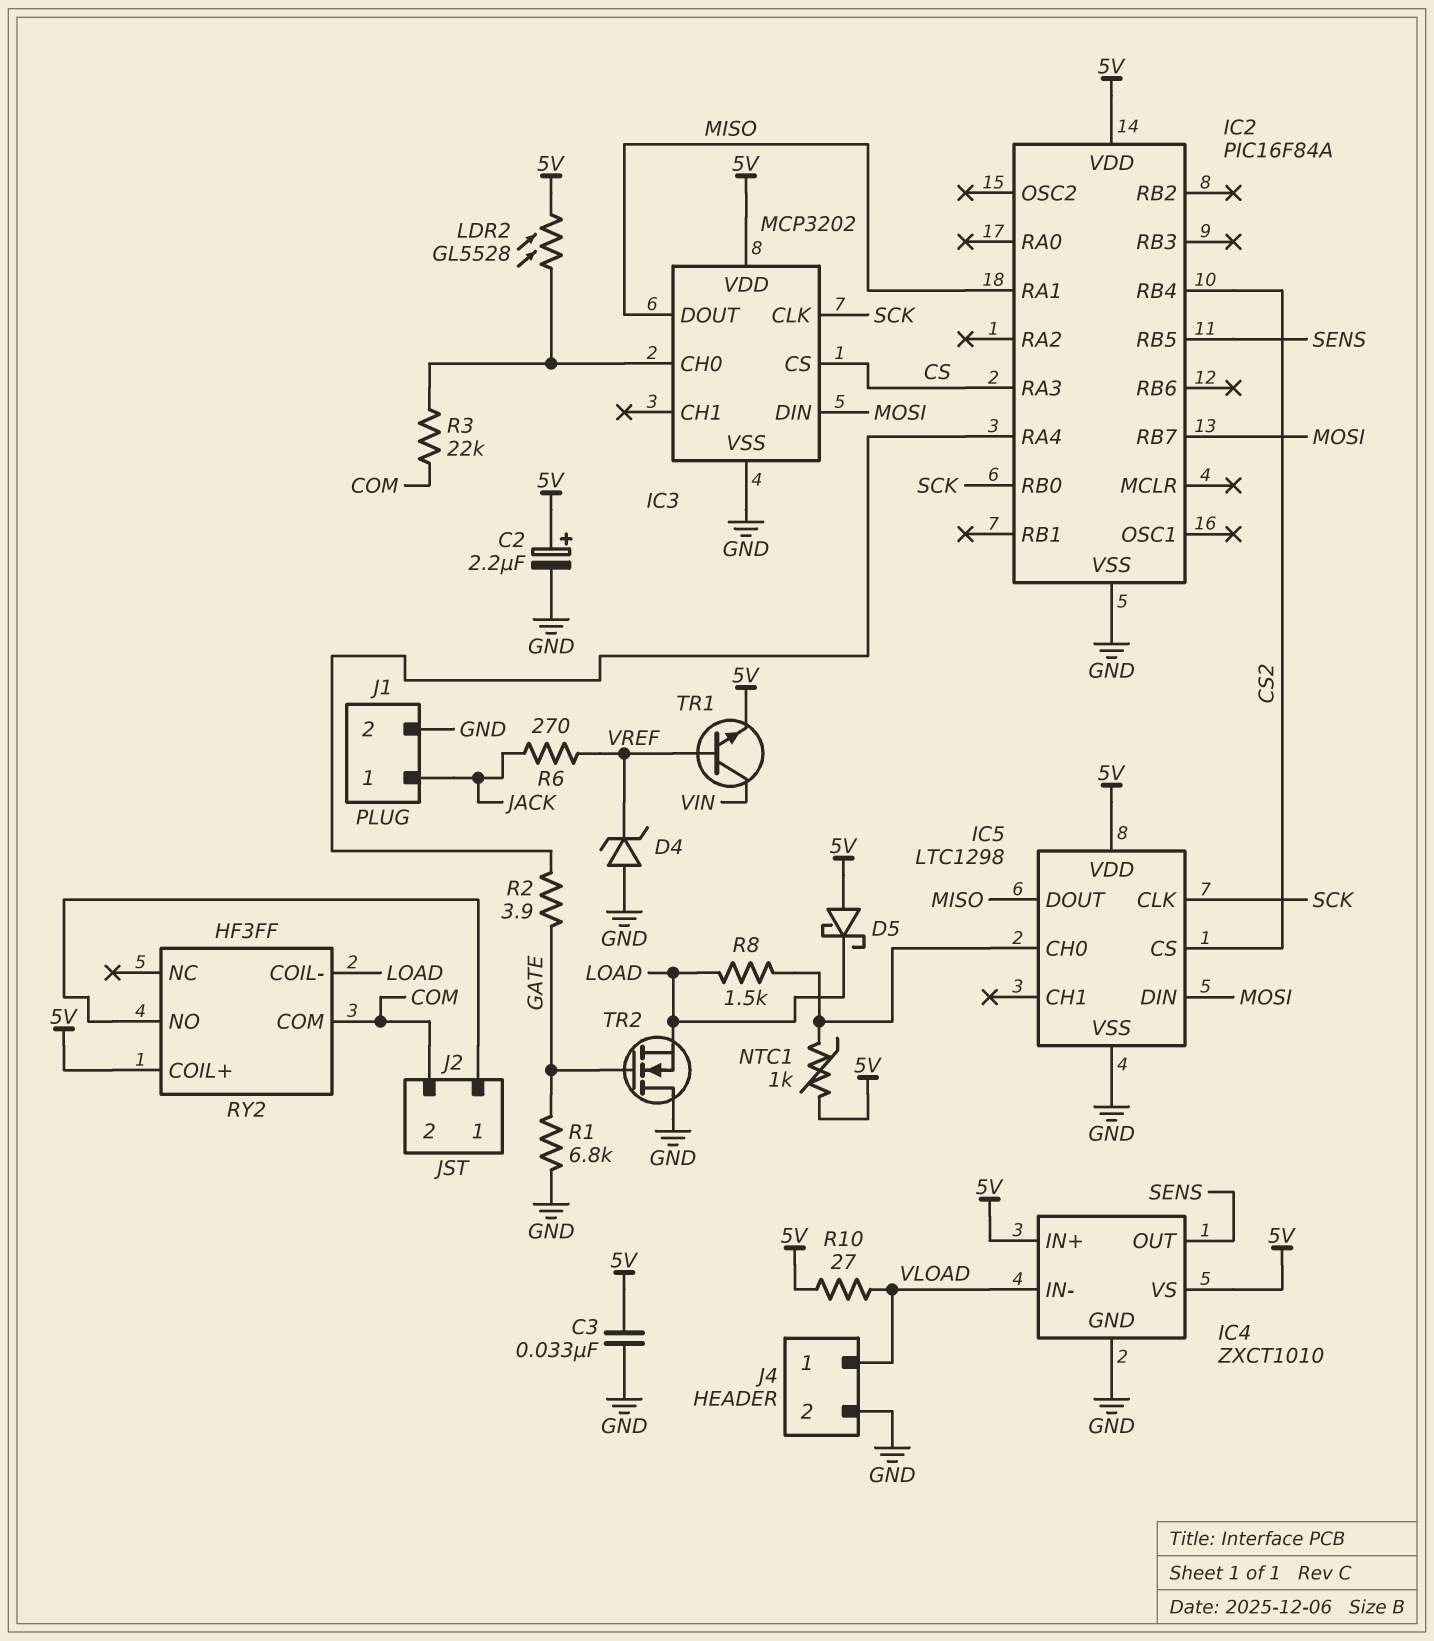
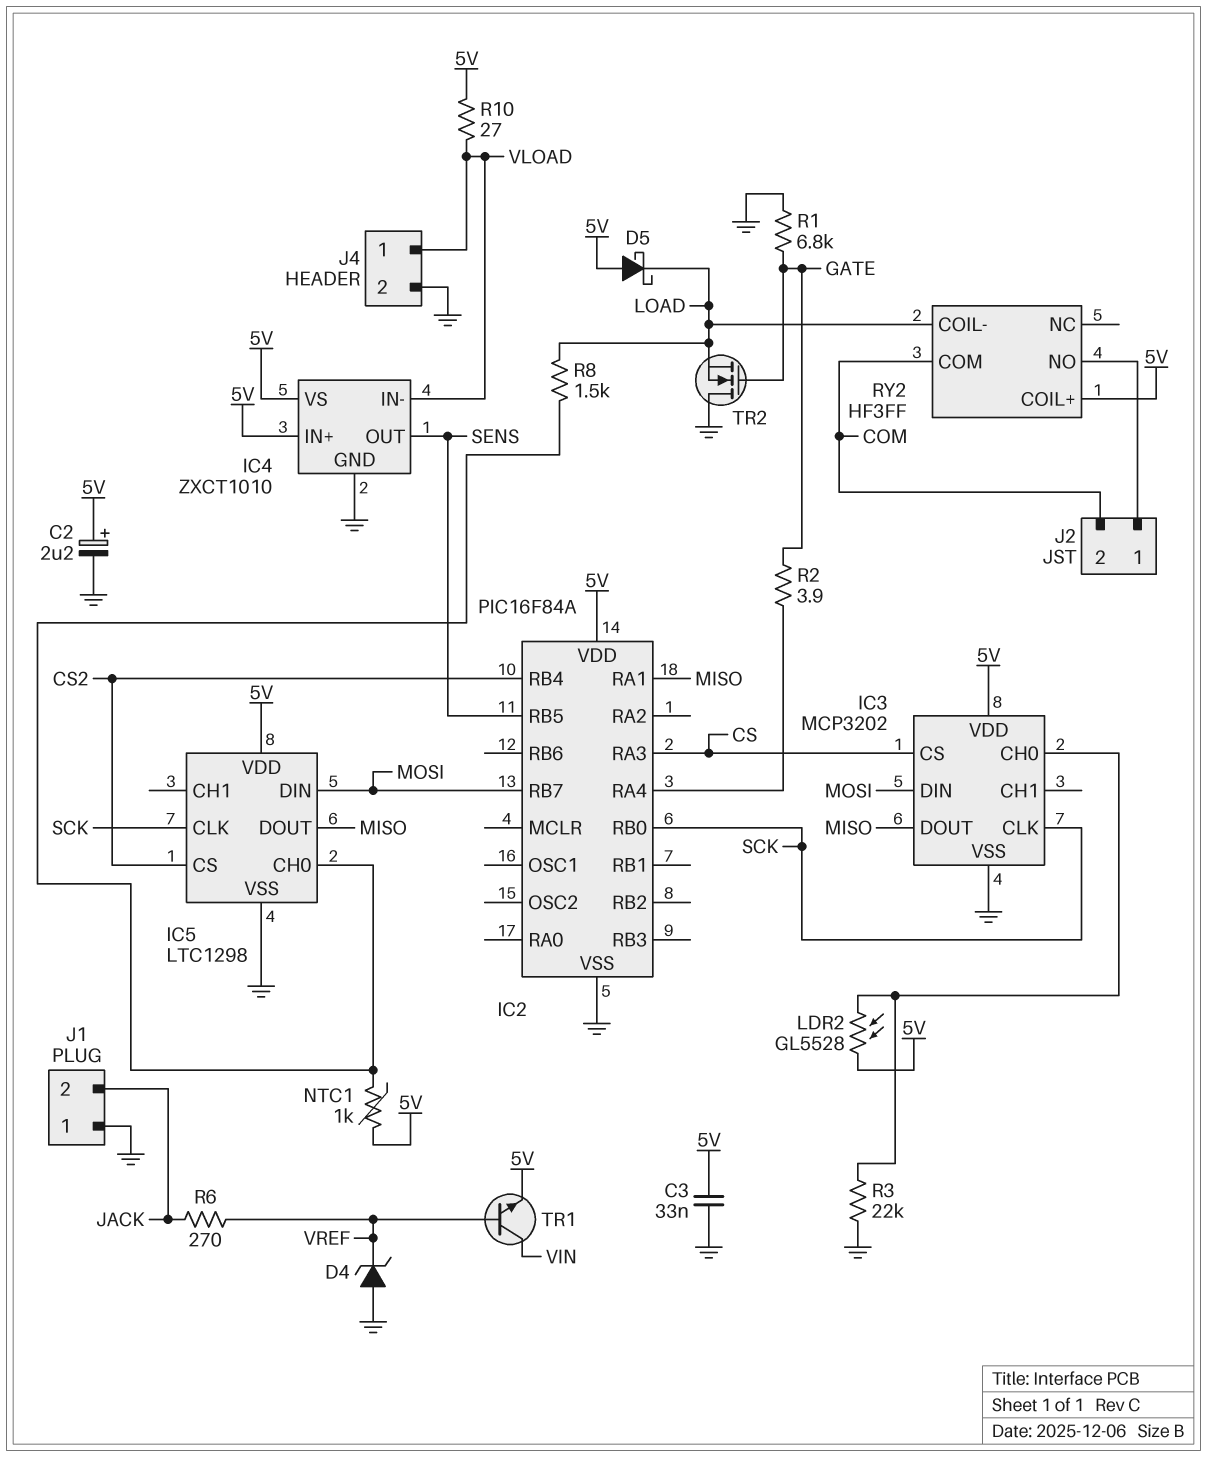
J1 pin 1: JACK -> GND
J1 pin 2: GND -> JACK
R3: 22k (COM, IC3/CH0) -> 22k (GND, IC3/CH0)

